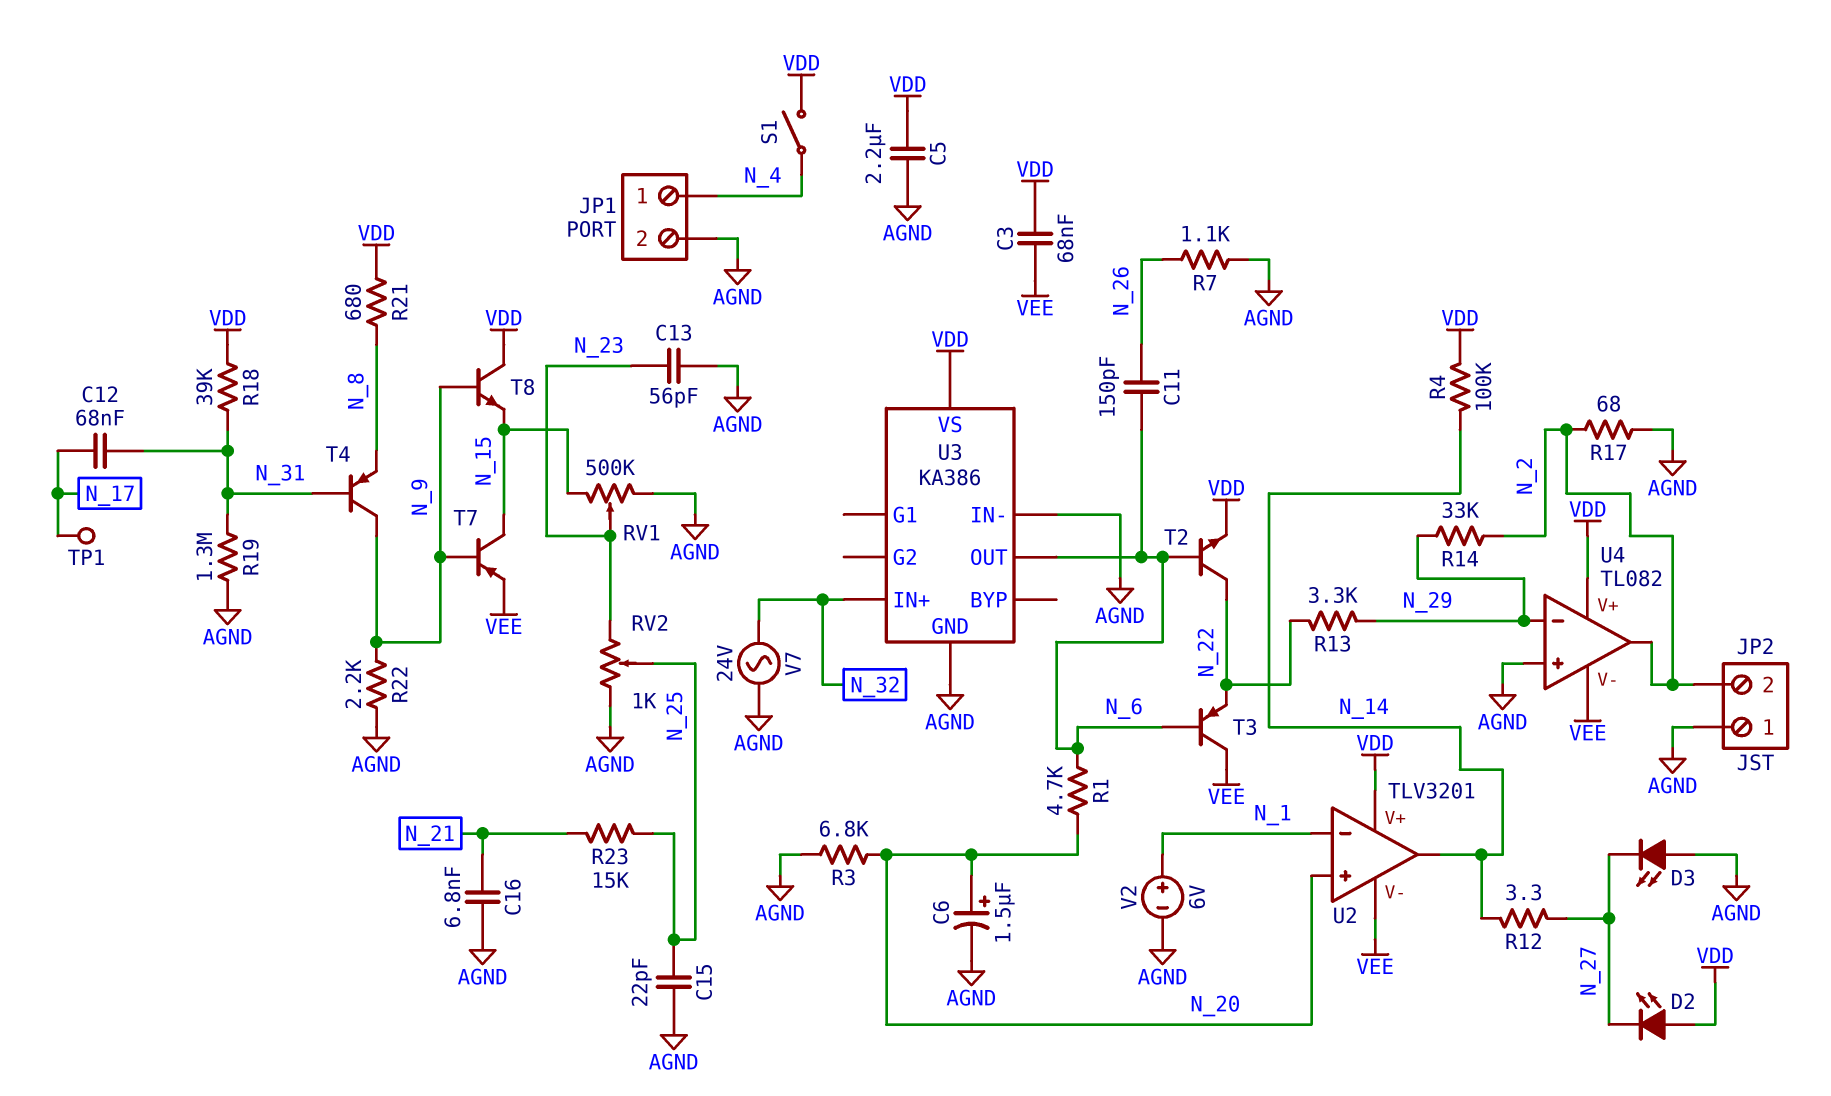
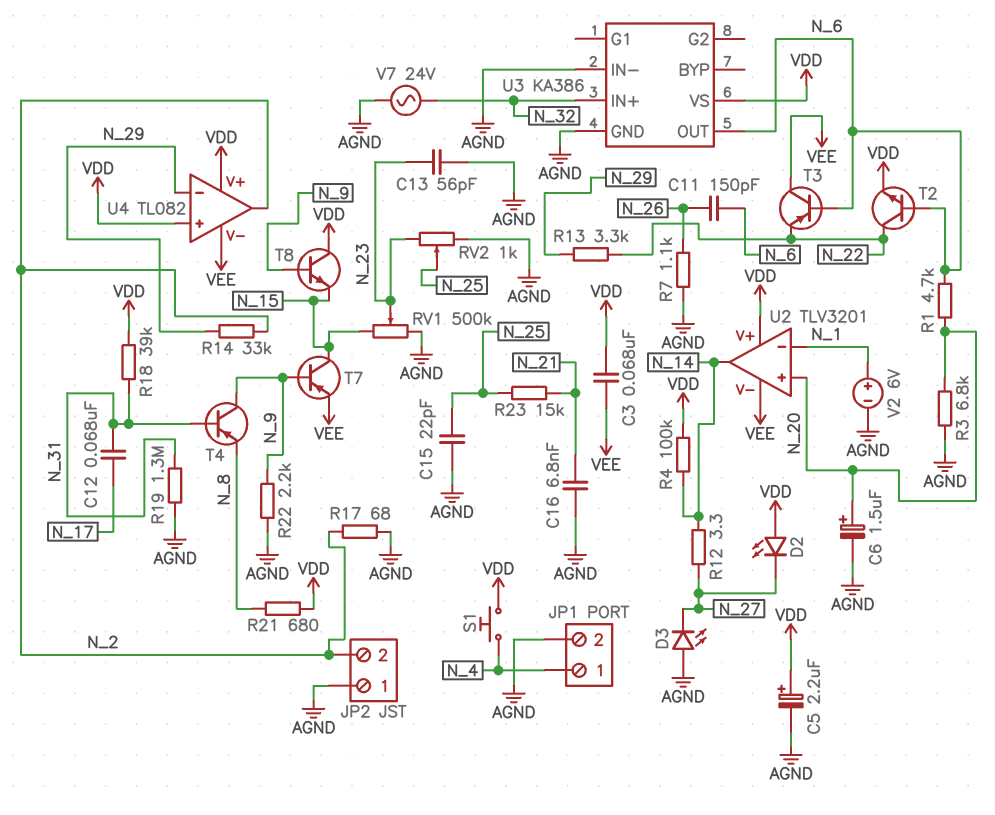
C5: 2.2uF (AGND, VDD) -> 2.2uF (plus VDD, minus AGND)
S1: switch (N_4, VDD) -> button (N_4, VDD)
TP1: test point (N_17) -> none
U4 pin in+: AGND -> VDD

